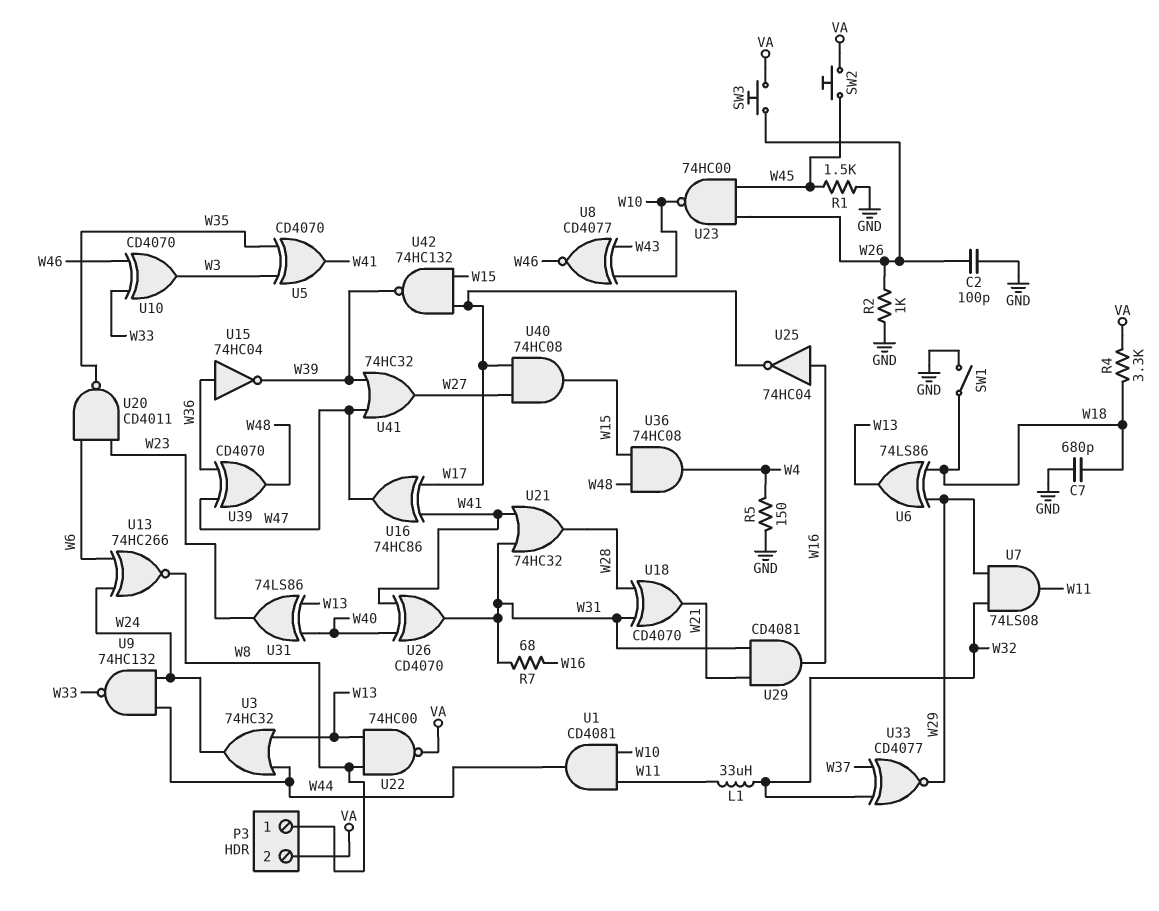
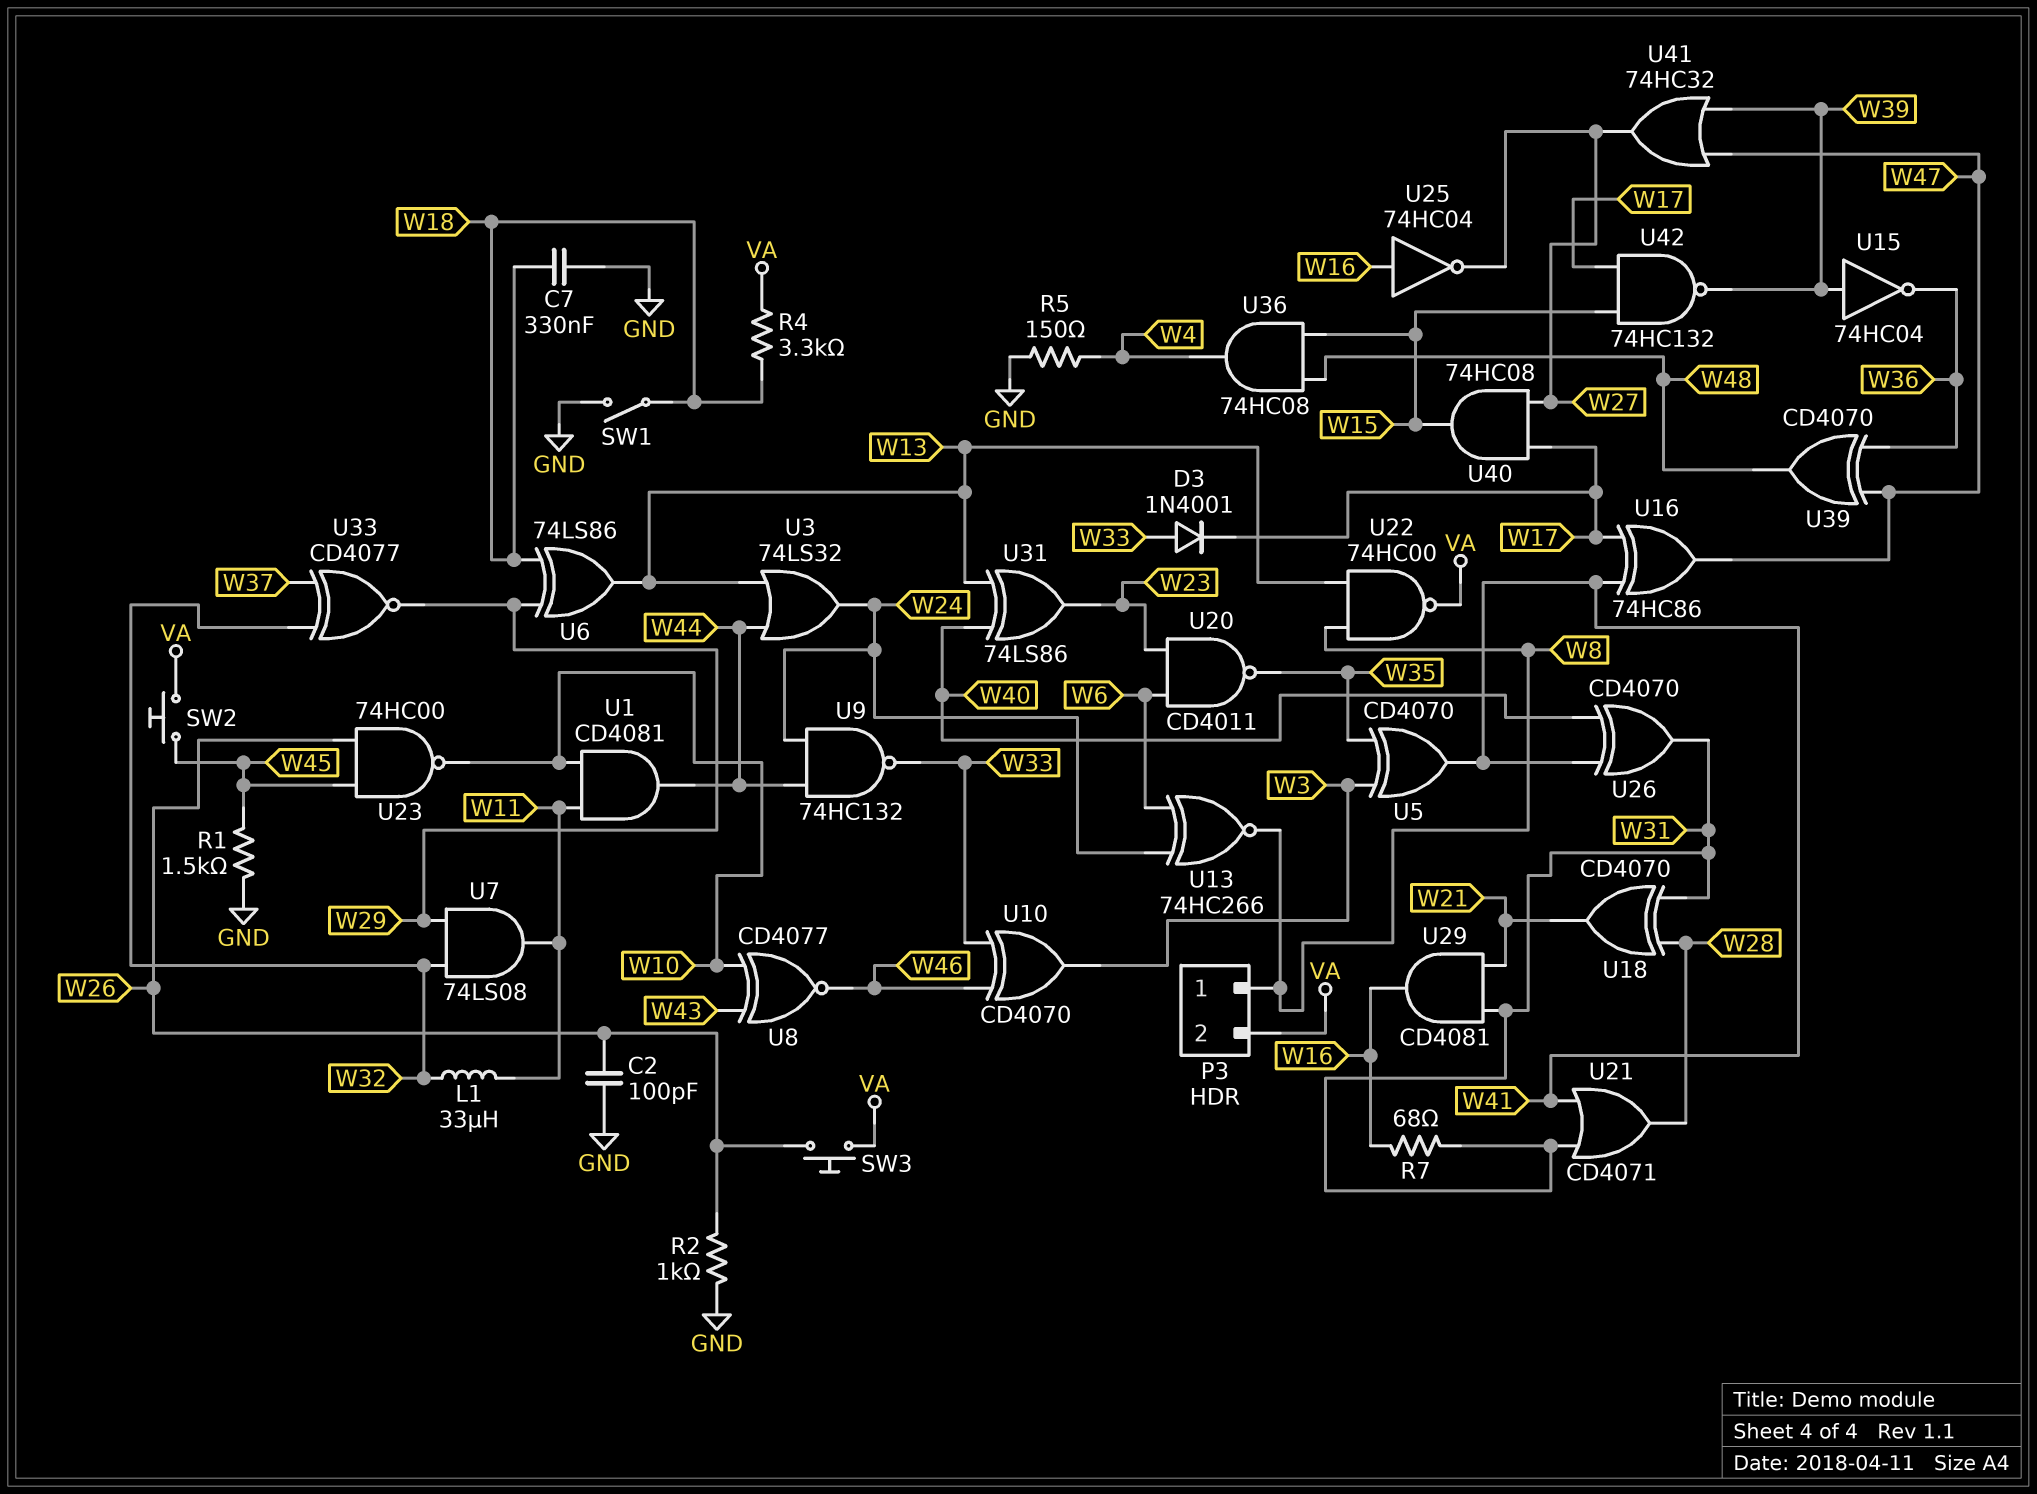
C7: 680pF (GND, W18) -> 330nF (GND, W18)
D3: none -> diode 1N4001 (A W33, K W17)
U3: OR 74HC32 (in W13, in W44, out W24) -> OR 74LS32 (in W13, in W44, out W24)
U15: NOT 74HC04 (in W36, out W39) -> NOT 74HC04 (in W39, out W36)
U21: OR 74HC32 (in W31, in W41, out W28) -> OR CD4071 (in W31, in W41, out W28)
U25: NOT 74HC04 (in W16, out W17) -> NOT 74HC04 (in W16, out W27)

